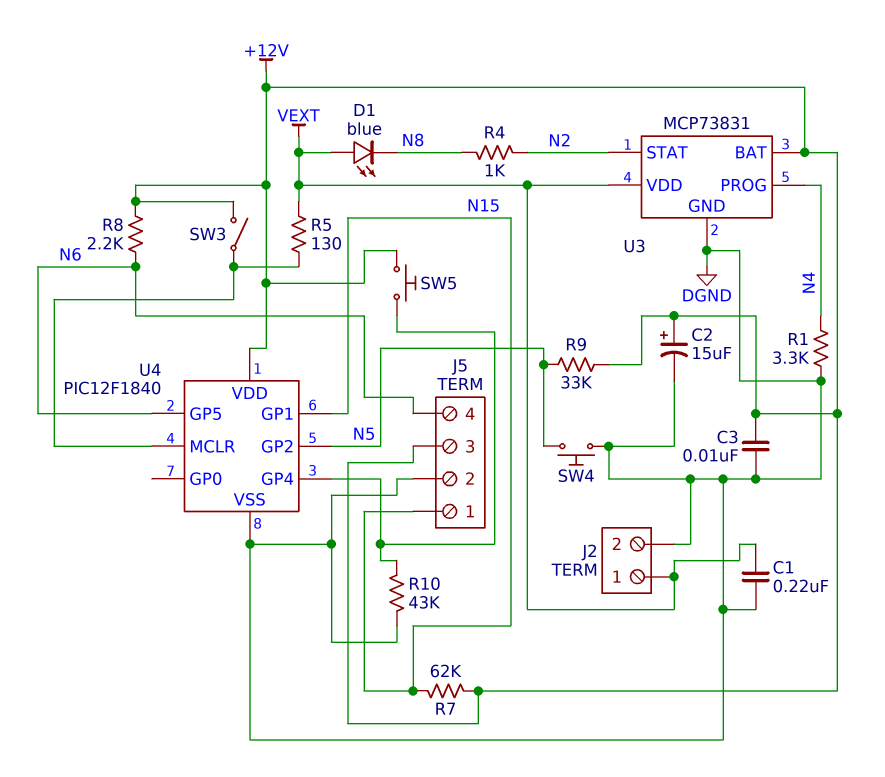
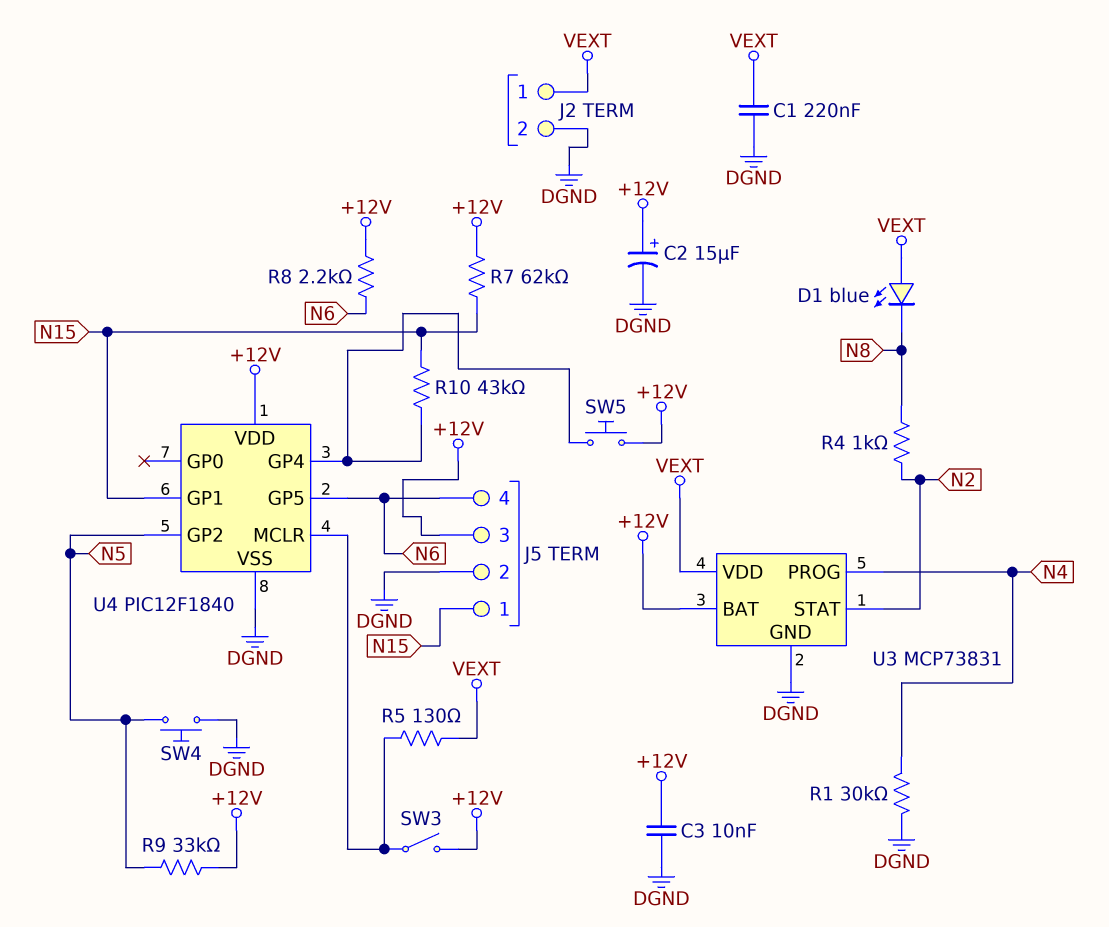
R1: 3.3k (DGND, N4) -> 30k (DGND, N4)
R10: 43k (DGND, U4/GP4) -> 43k (N15, U4/GP4)

